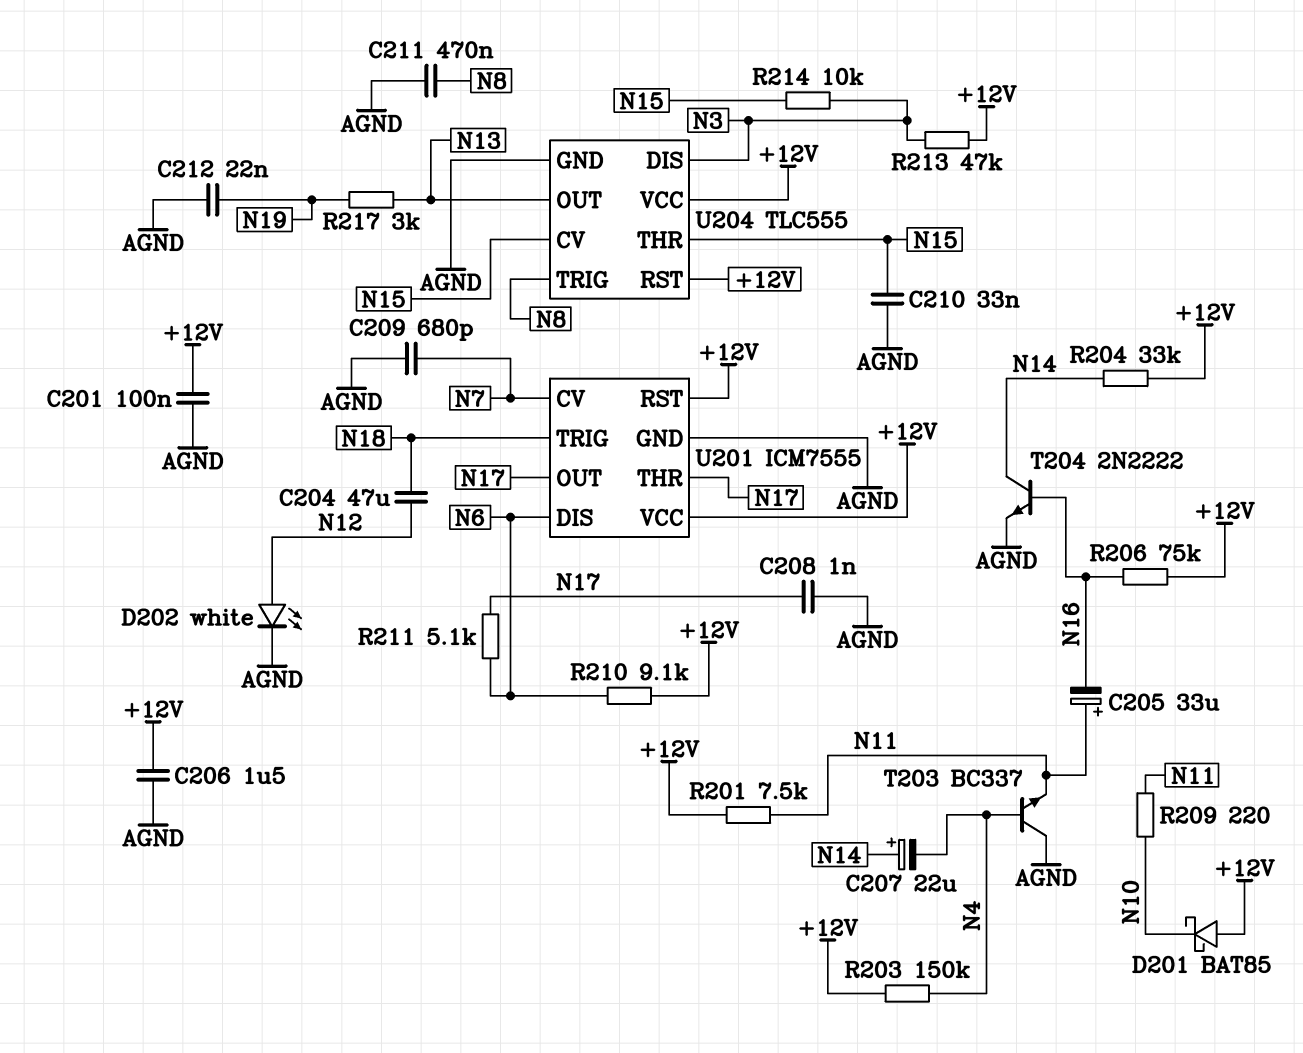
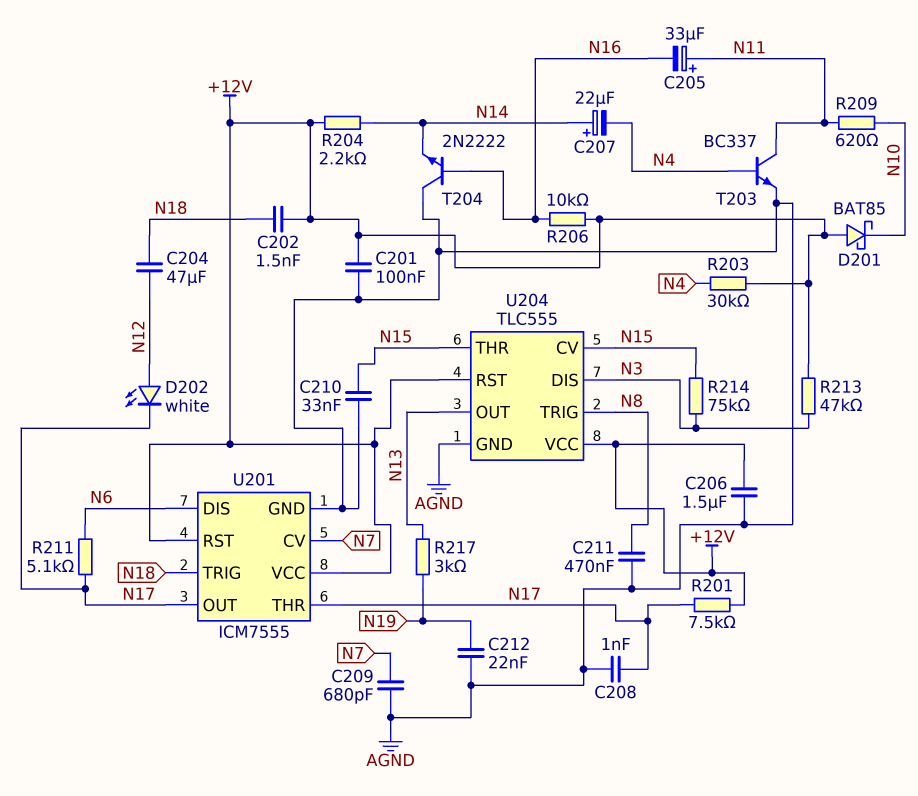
C202: none -> 1.5nF (+12V, N18)
D202: LED white (A N12, K AGND) -> LED white (A N12, K N17)
R201: 7.5k (+12V, N11) -> 7.5k (+12V, N17)
R203: 150k (+12V, N4) -> 30k (+12V, N4)
R204: 33k (+12V, N14) -> 2.2k (+12V, N14)
R206: 75k (+12V, N16) -> 10k (+12V, N16)
R209: 220 (N10, N11) -> 620 (N10, N11)
R210: 9.1k (+12V, N6) -> none
R214: 10k (N3, N15) -> 75k (N3, N15)
T203: NPN BC337 (B N4, C AGND, E N11) -> NPN BC337 (B N4, C N11, E AGND)
T204: NPN 2N2222 (B N16, C N14, E AGND) -> NPN 2N2222 (B N16, C AGND, E N14)

